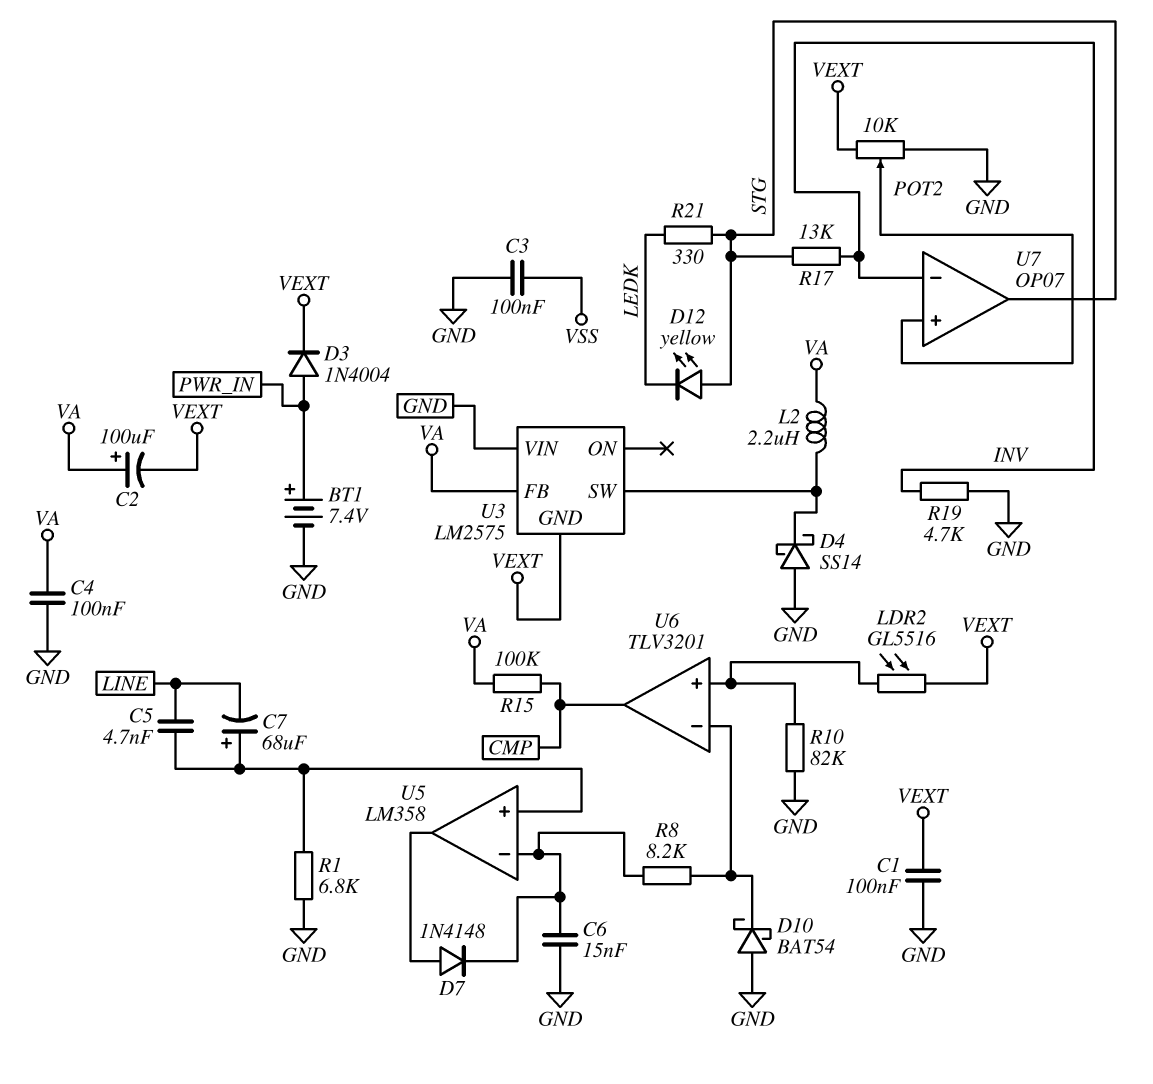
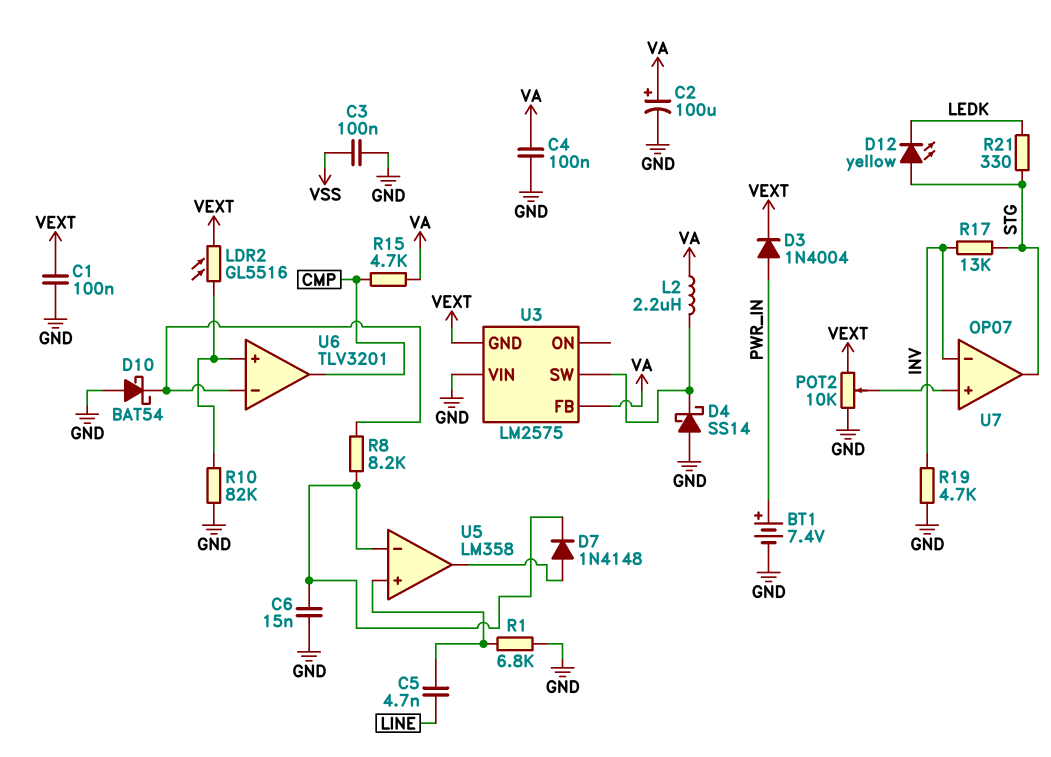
C2: 100uF (plus VA, minus VEXT) -> 100uF (plus VA, minus GND)
C7: 68uF (plus U5/in+, minus LINE) -> none
R15: 100k (CMP, VA) -> 4.7k (CMP, VA)

